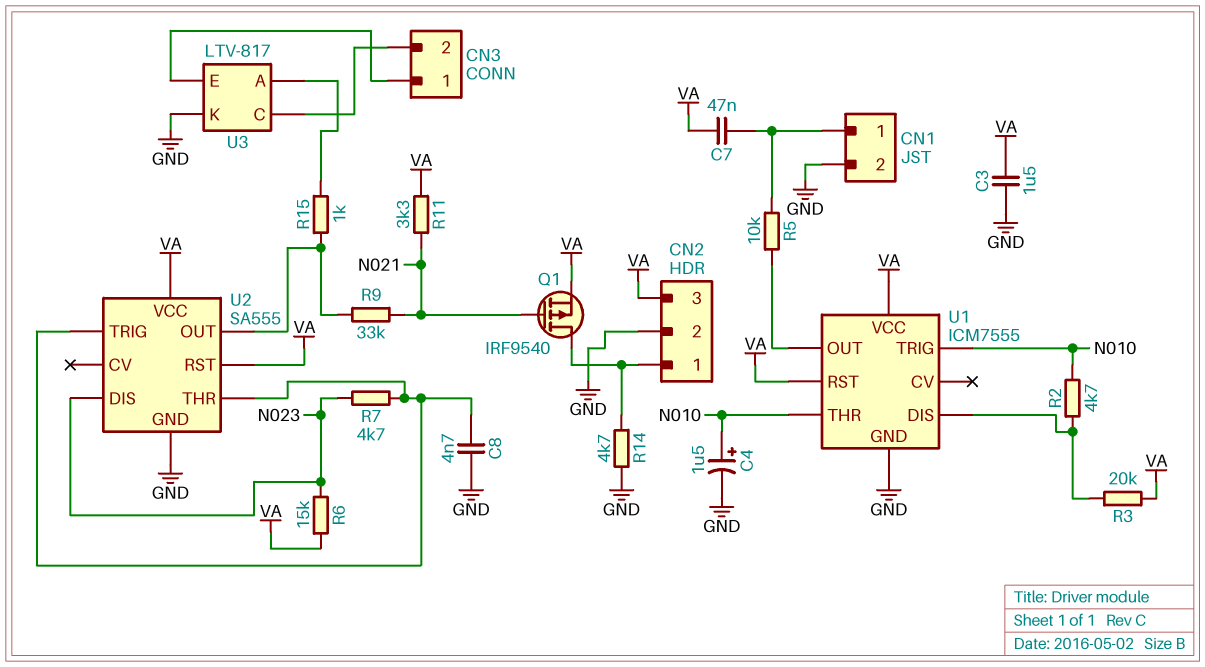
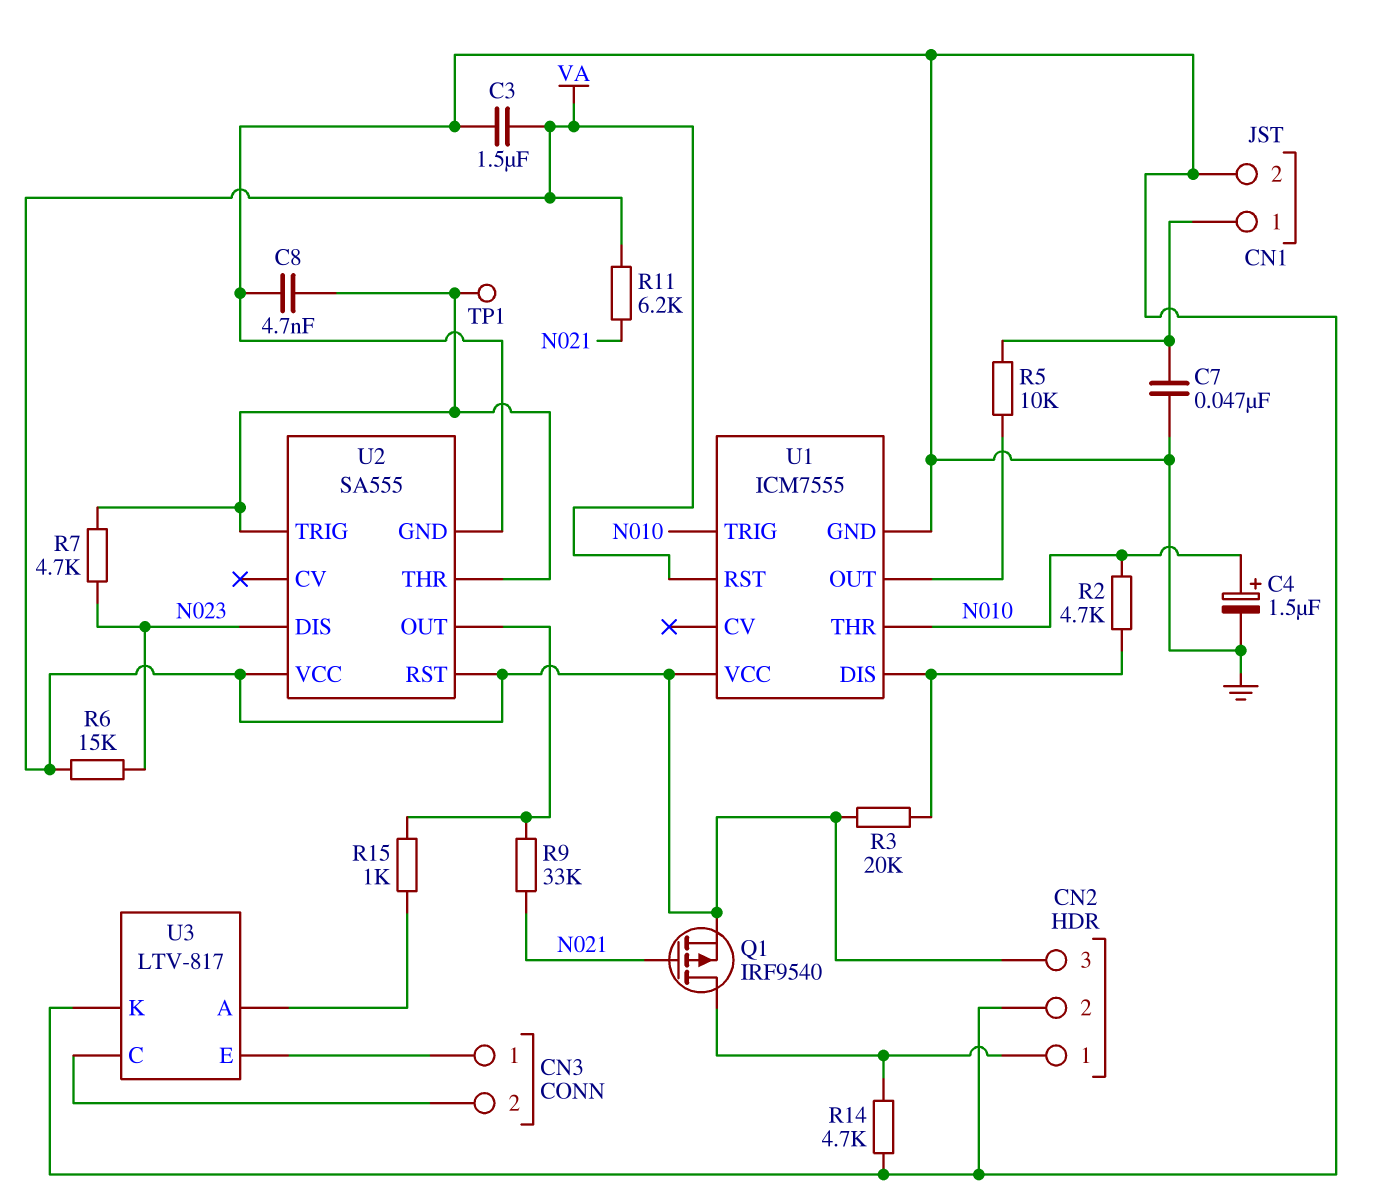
C7: 47nF (CN1/1, VA) -> 47nF (CN1/1, GND)
R11: 3.3k (N021, VA) -> 6.2k (N021, VA)
TP1: none -> test point (U2/THR)

